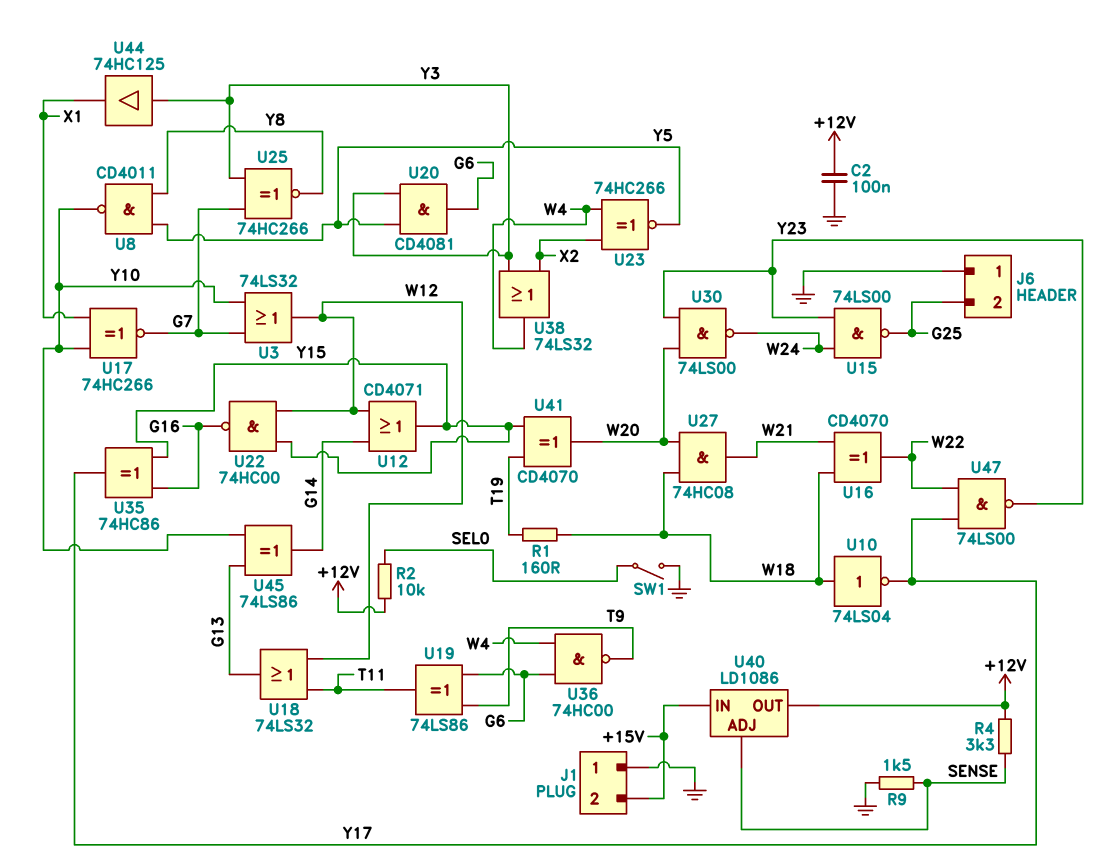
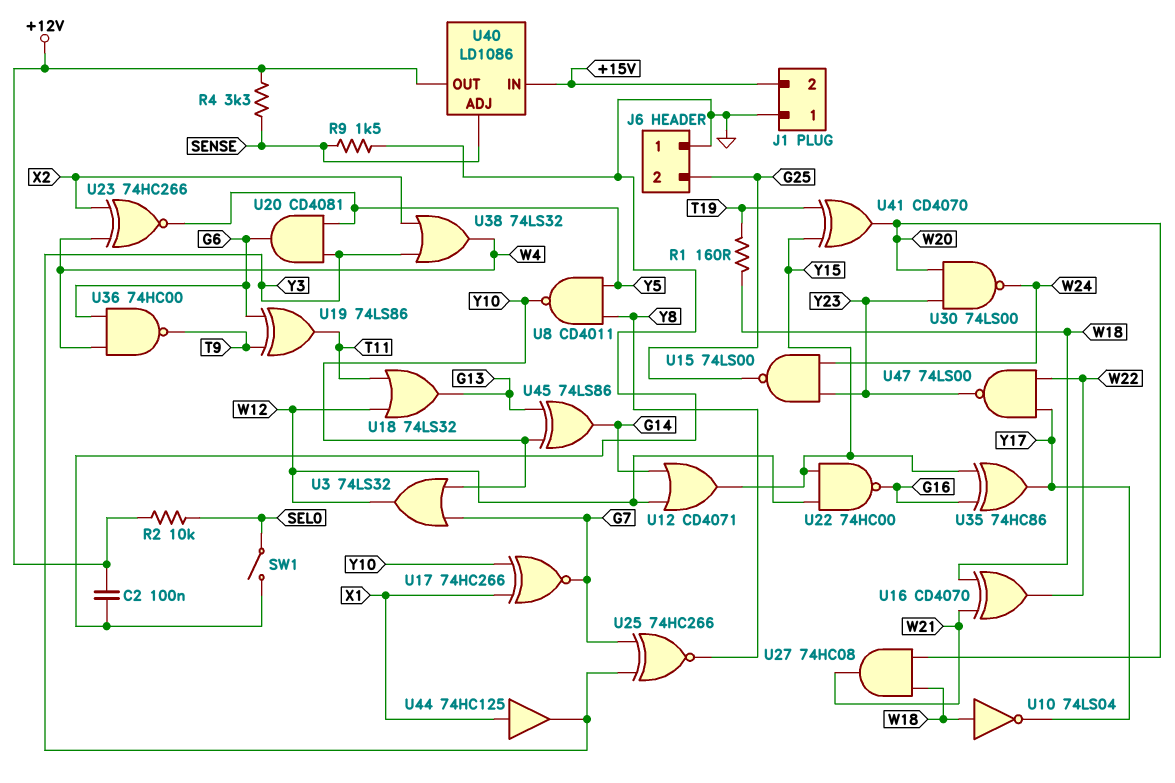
U44: buffer 74HC125 (in Y3, out X1) -> buffer 74HC125 (in X1, out Y3)

